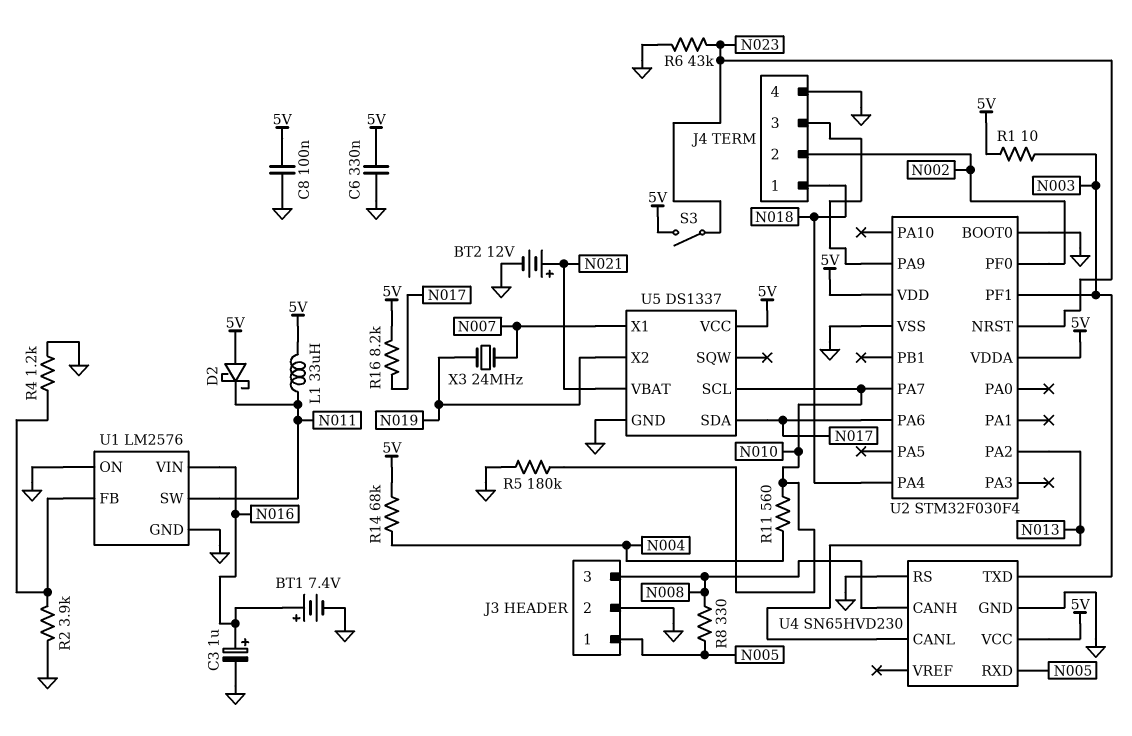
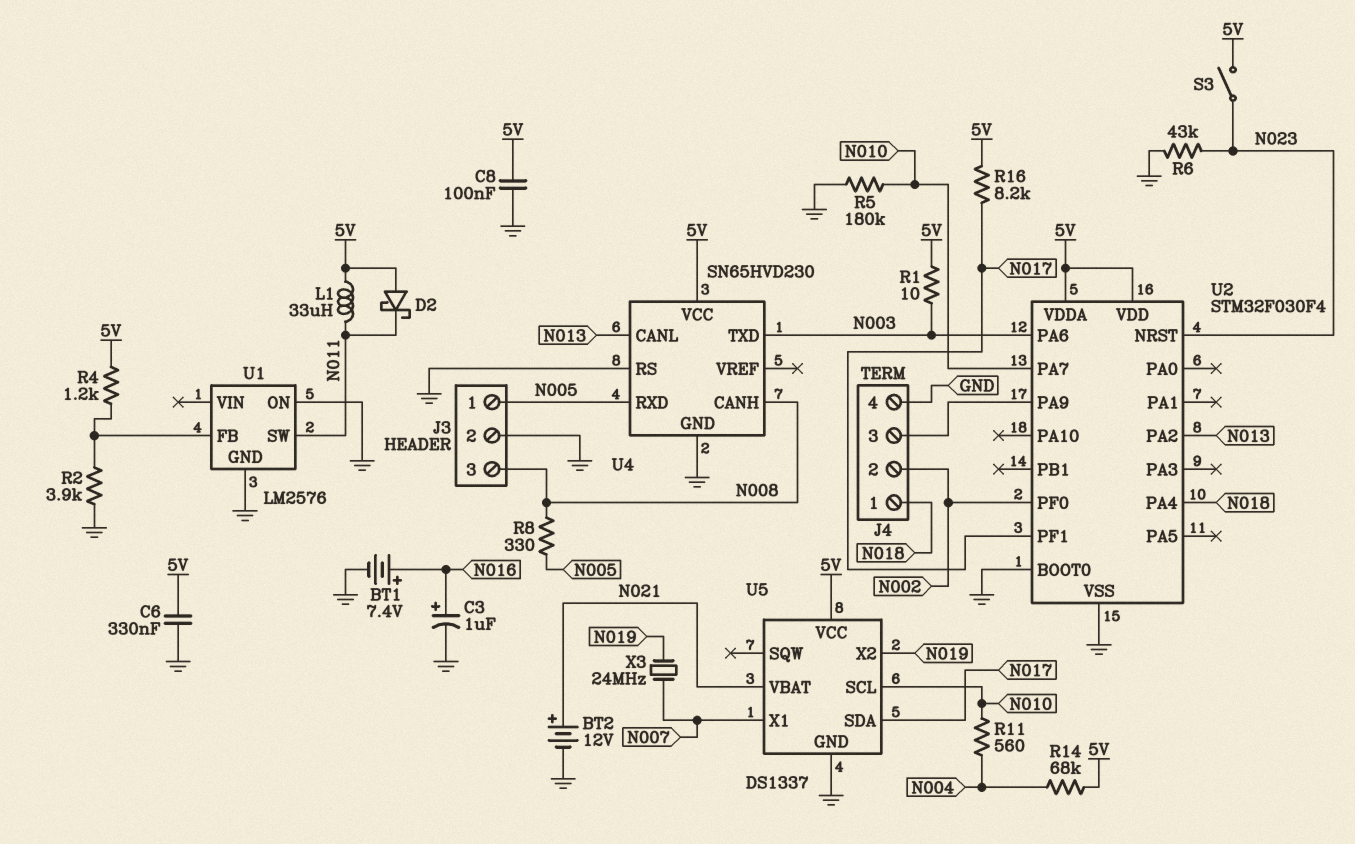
R4: 1.2k (GND, U1/FB) -> 1.2k (5V, U1/FB)
U1 pin VIN: N016 -> none
U2 pin PA6: N017 -> N003
U2 pin PF1: N003 -> N017

